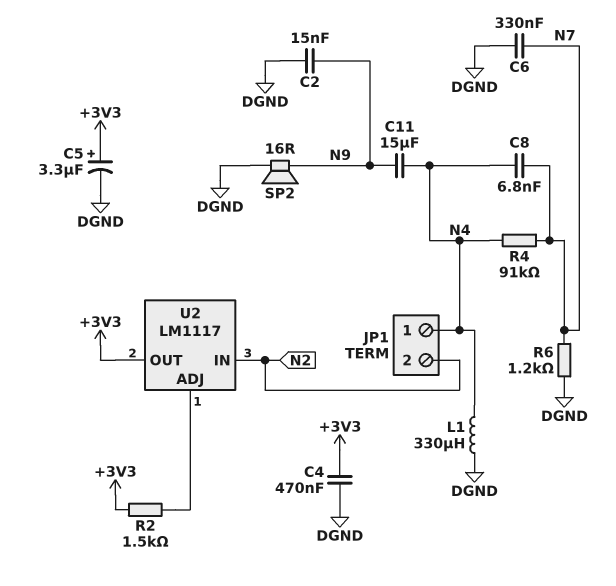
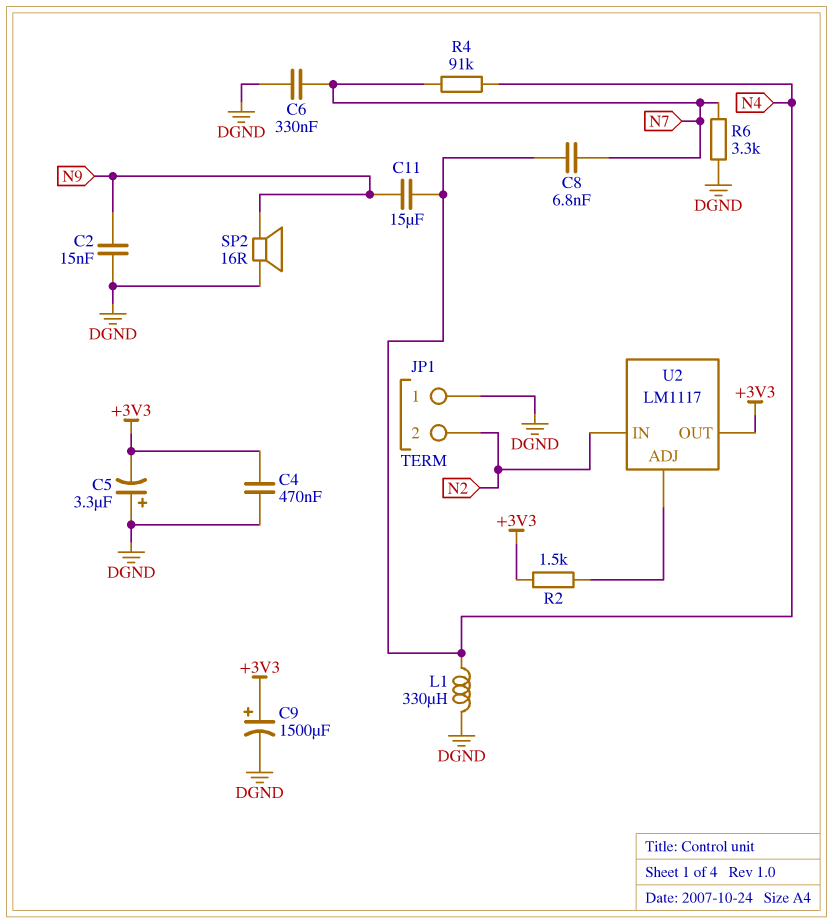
C5: 3.3uF (plus +3V3, minus DGND) -> 3.3uF (plus DGND, minus +3V3)
C9: none -> 1500uF (plus +3V3, minus DGND)
JP1 pin 1: N4 -> DGND
R6: 1.2k (DGND, N7) -> 3.3k (DGND, N7)

